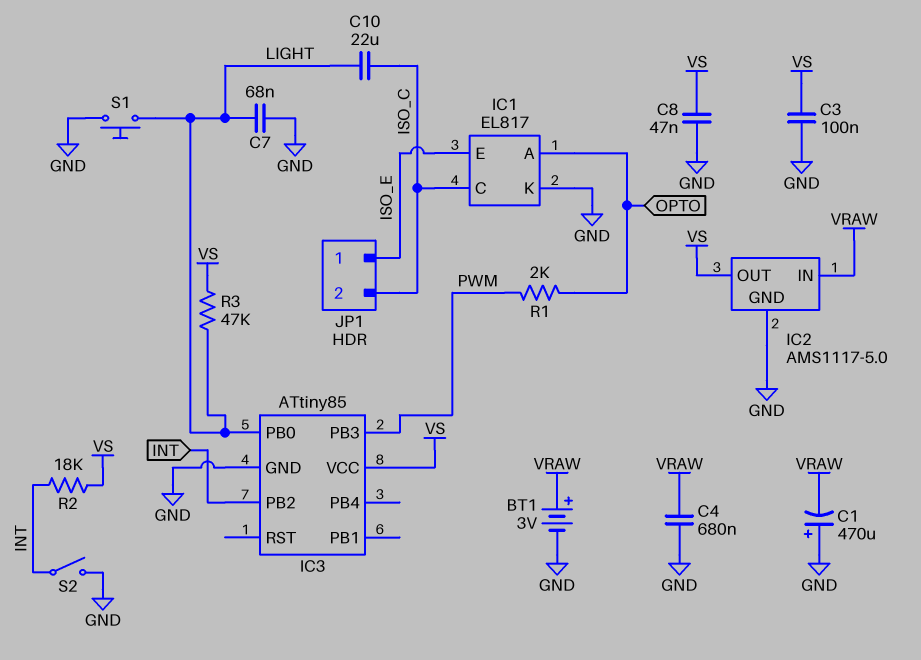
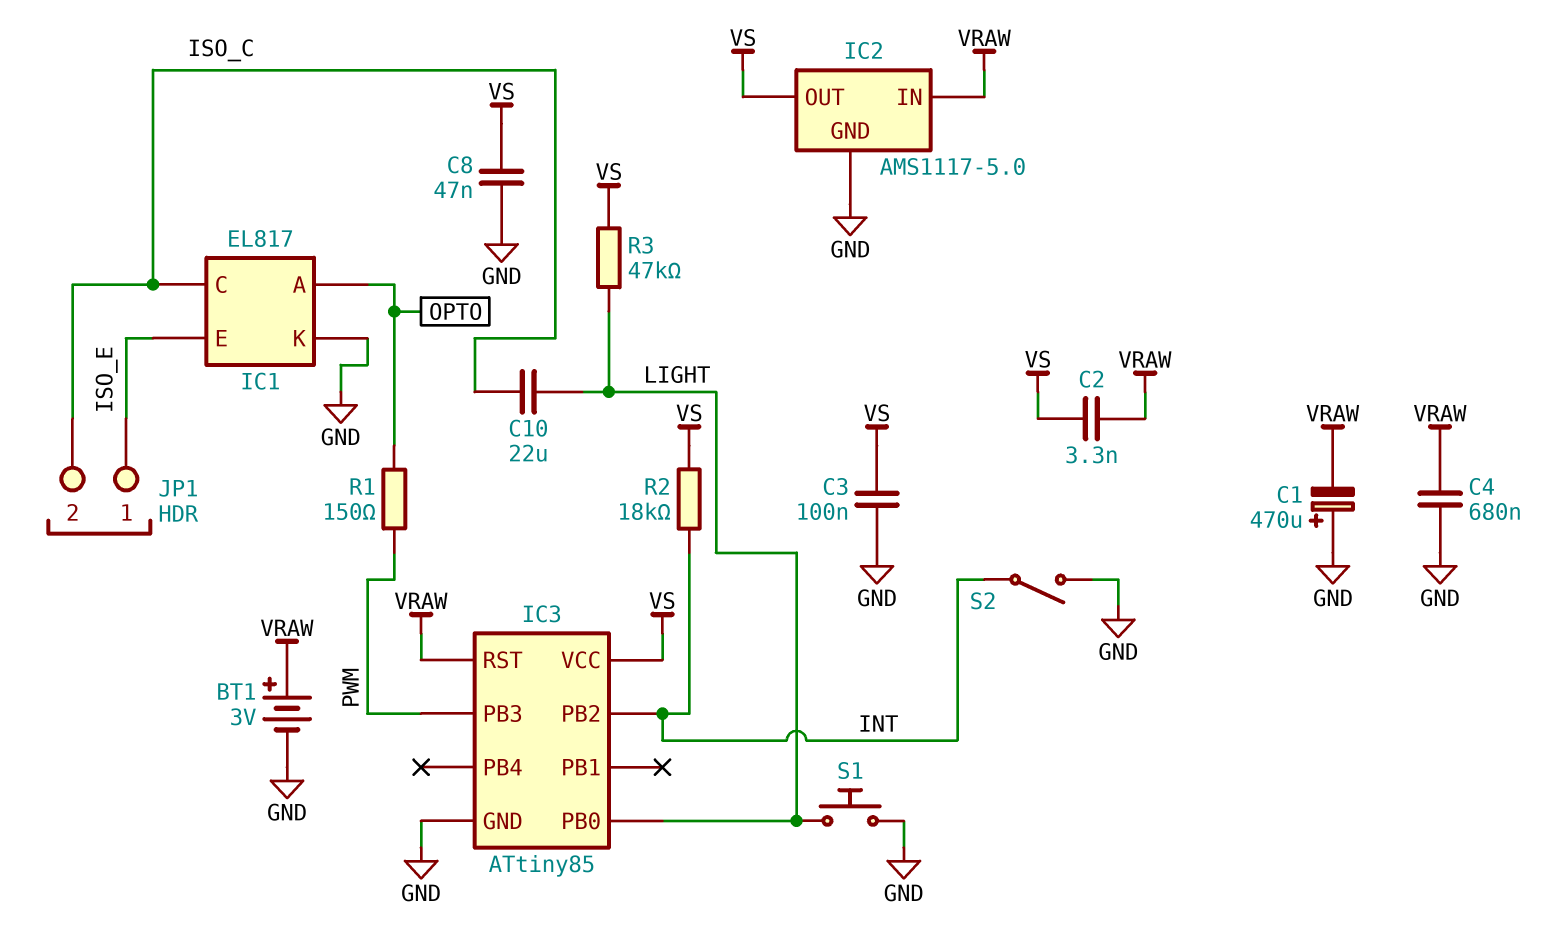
C2: none -> 3.3nF (VRAW, VS)
C7: 68nF (GND, LIGHT) -> none
IC3 pin RST: none -> VRAW
R1: 2k (OPTO, PWM) -> 150 (OPTO, PWM)

